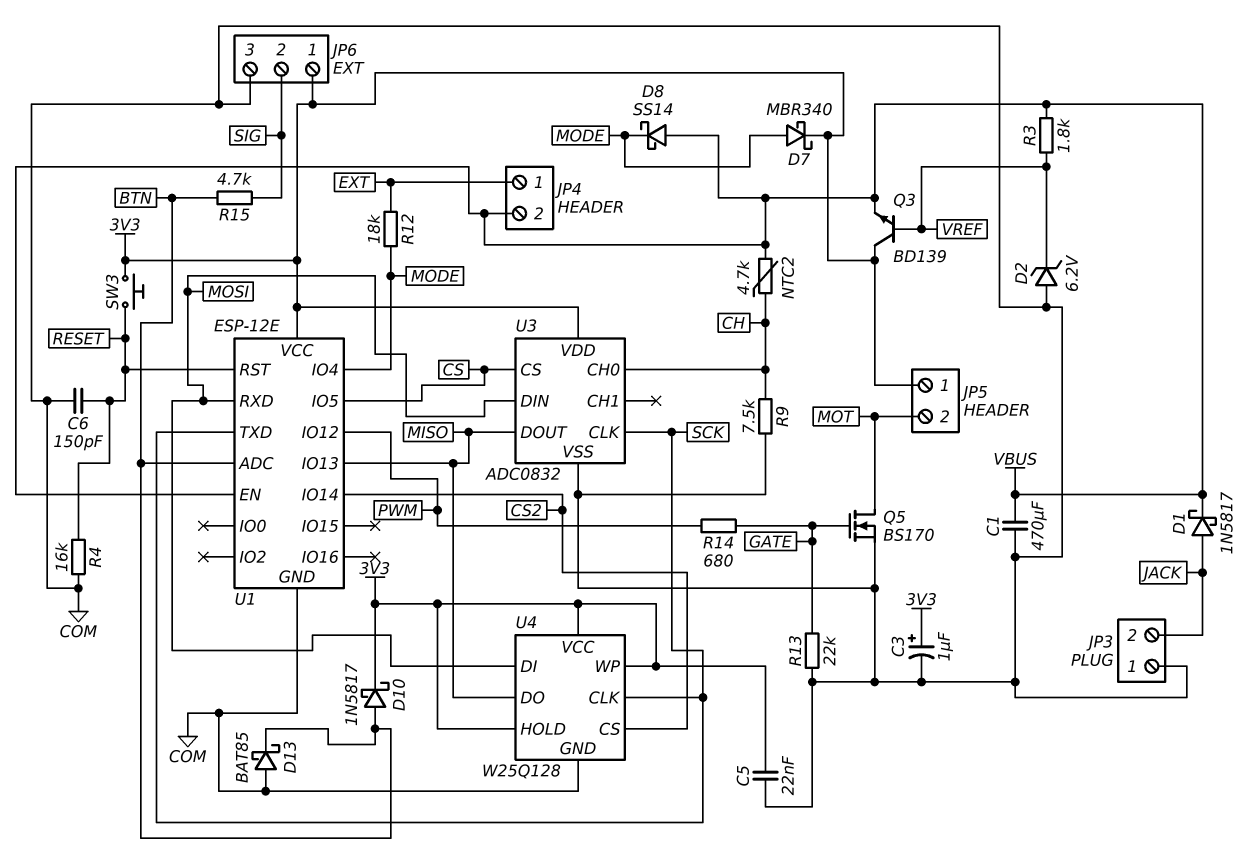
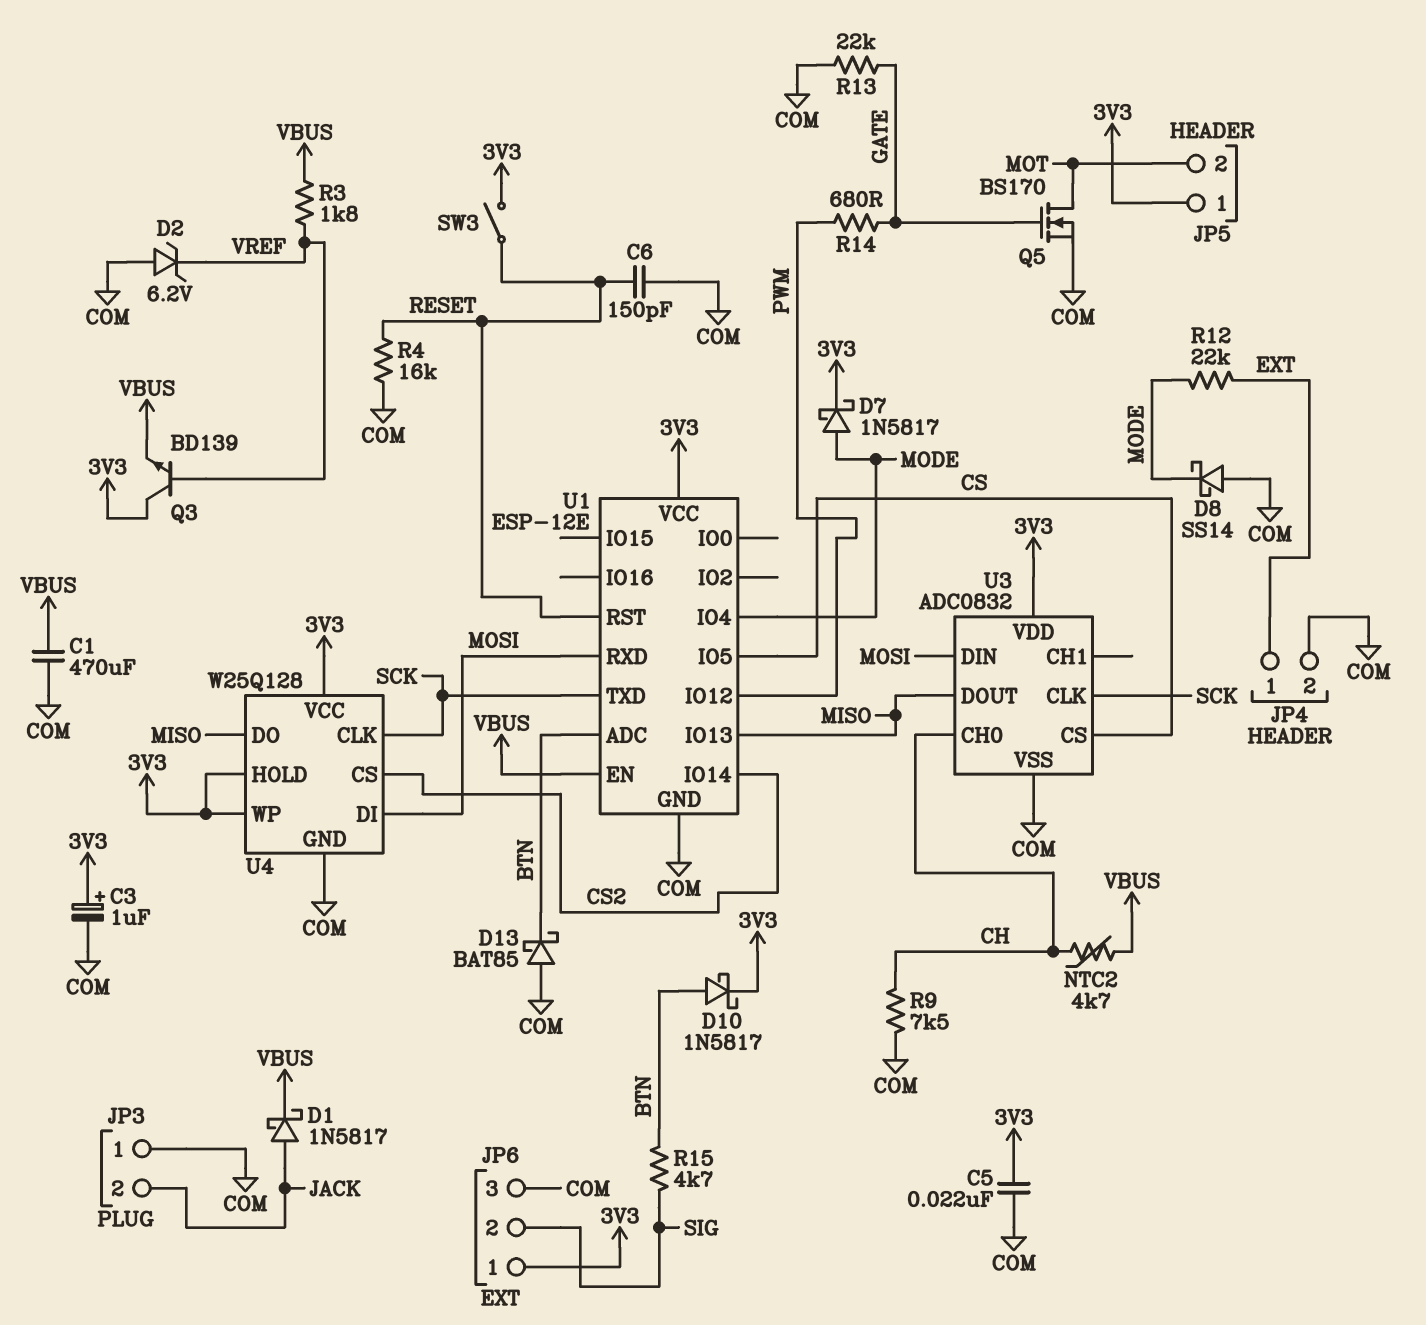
D7: schottky MBR340 (A MODE, K 3V3) -> schottky 1N5817 (A MODE, K 3V3)
D8: schottky SS14 (A VBUS, K MODE) -> schottky SS14 (A COM, K MODE)
JP4 pin 2: VBUS -> COM
R12: 18k (EXT, MODE) -> 22k (EXT, MODE)
SW3: button (3V3, RESET) -> switch (3V3, RESET)

